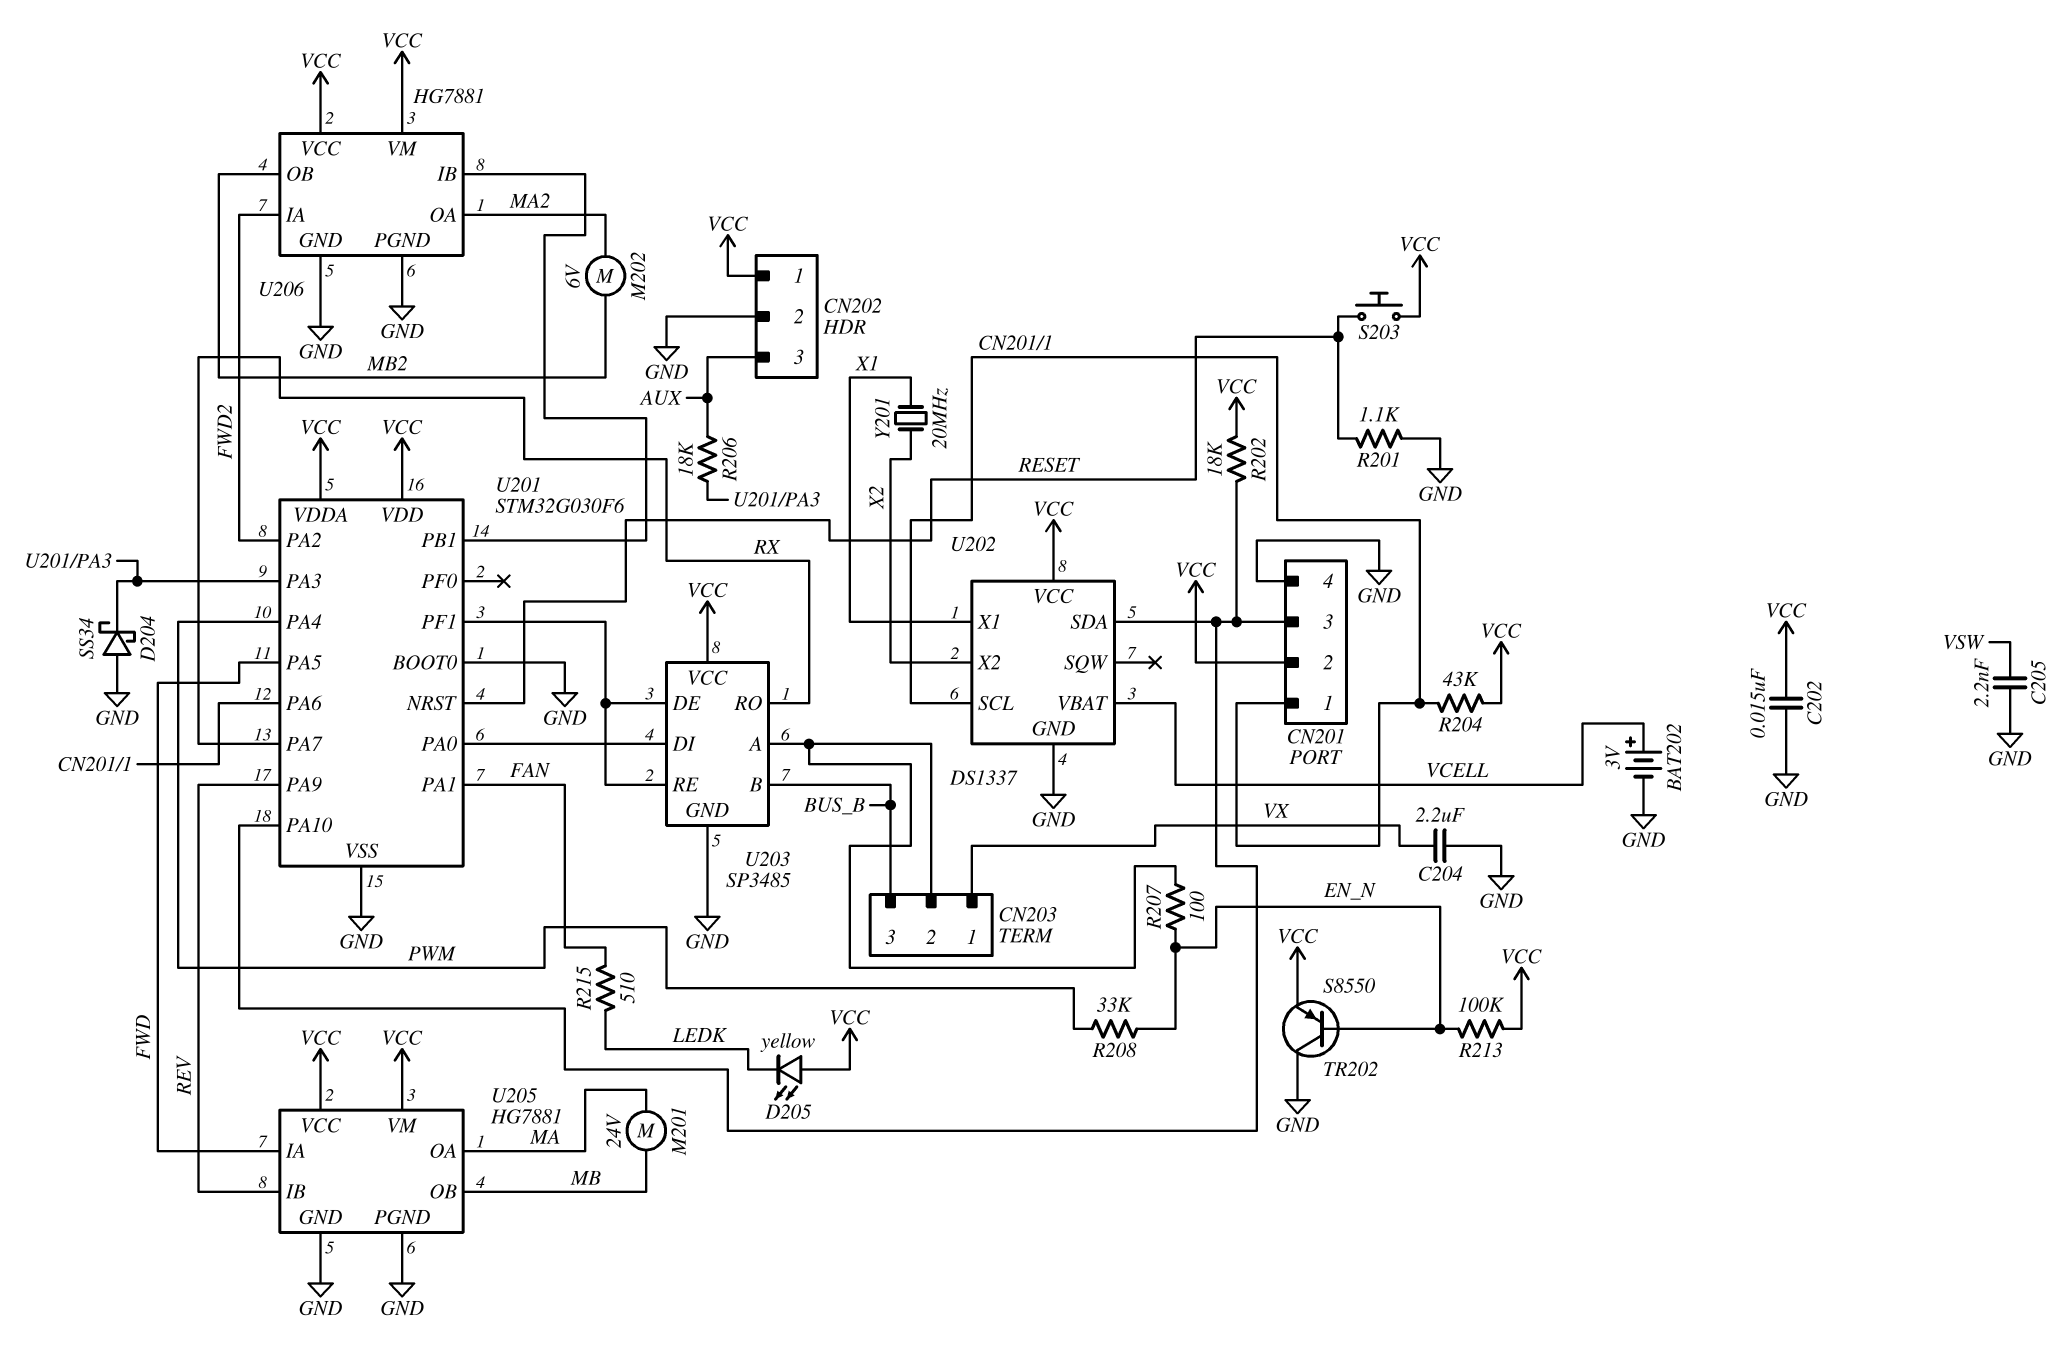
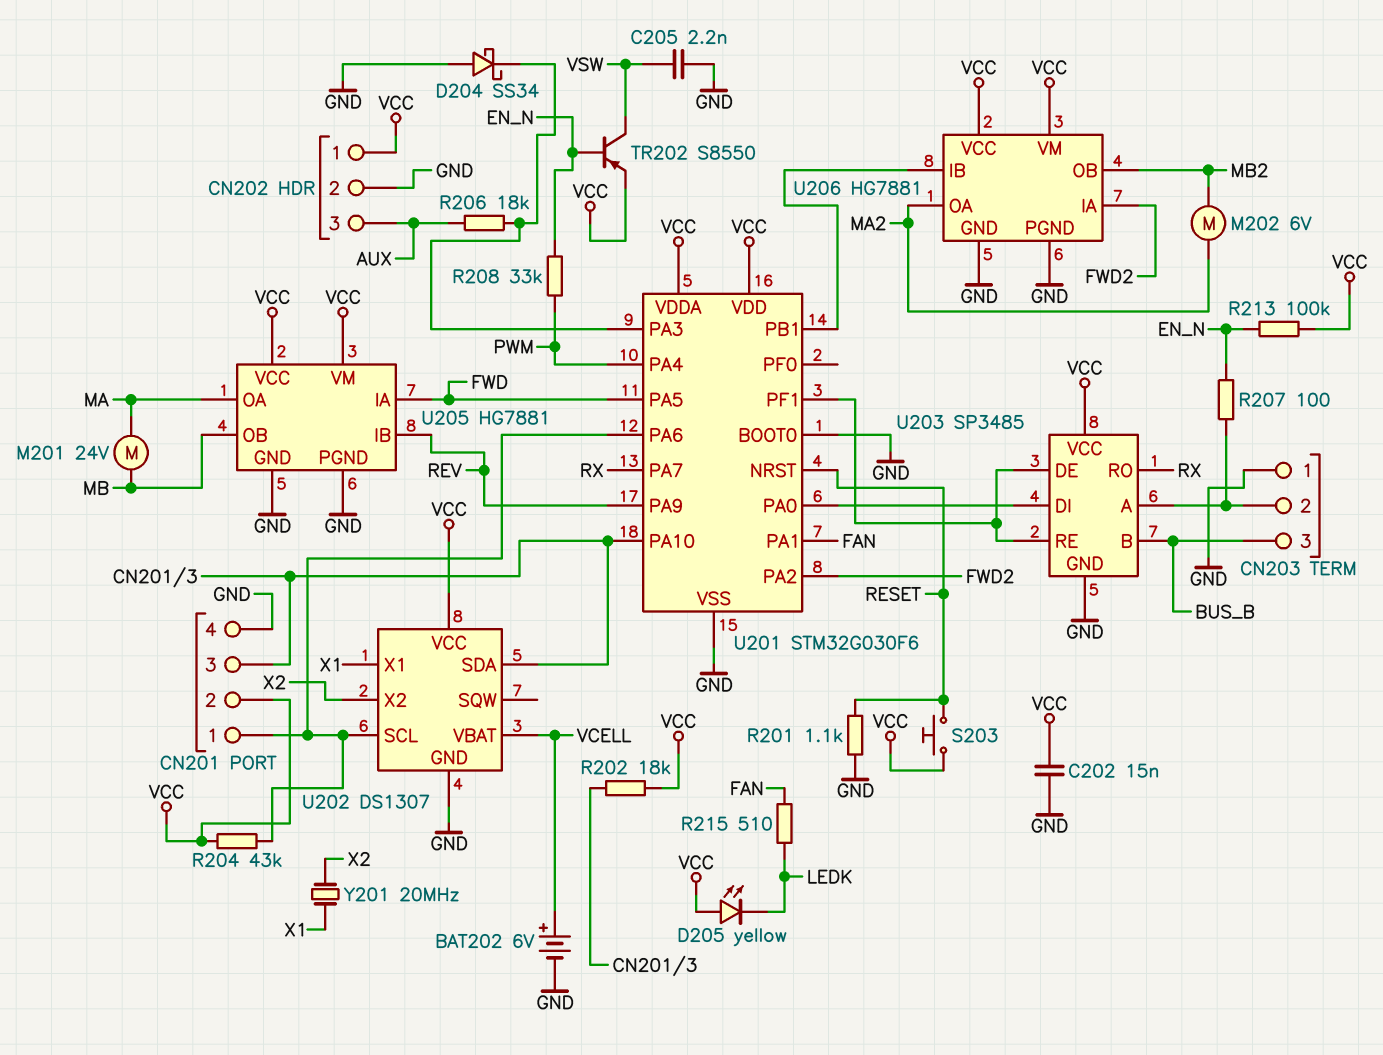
BAT202: 3V (plus VCELL, minus GND) -> 6V (plus VCELL, minus GND)
C204: 2.2uF (GND, VX) -> none
CN203 pin 1: VX -> GND
TR202: PNP S8550 (B EN_N, C GND, E VCC) -> PNP S8550 (B EN_N, C VSW, E VCC)
U202: DS1337 -> DS1307

